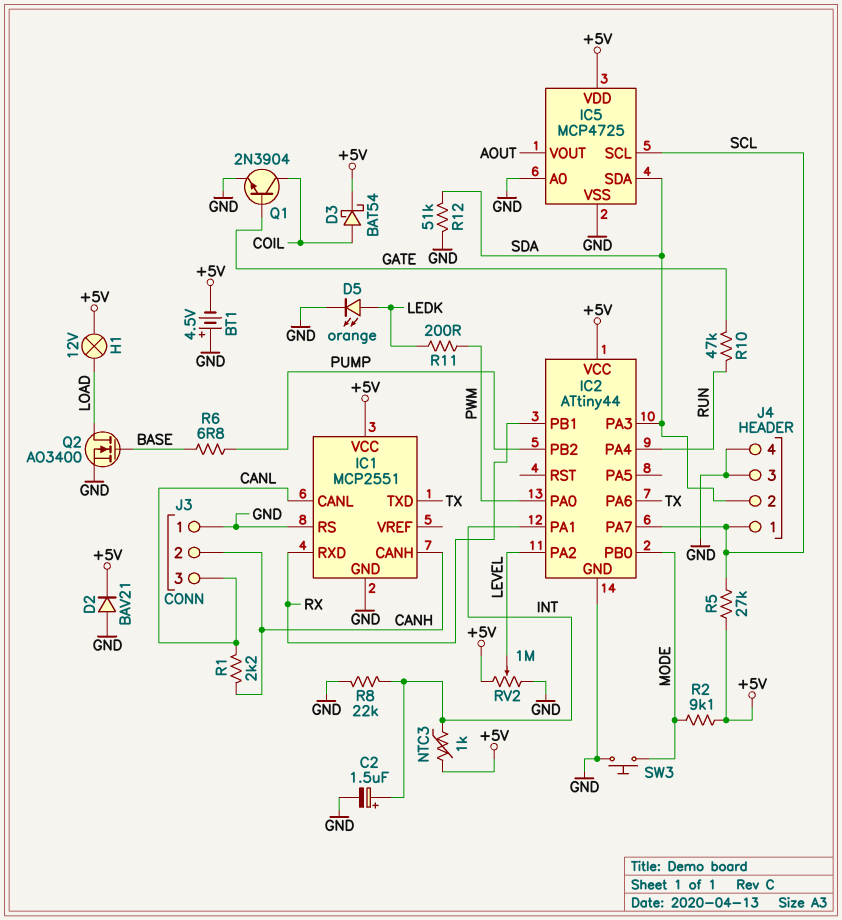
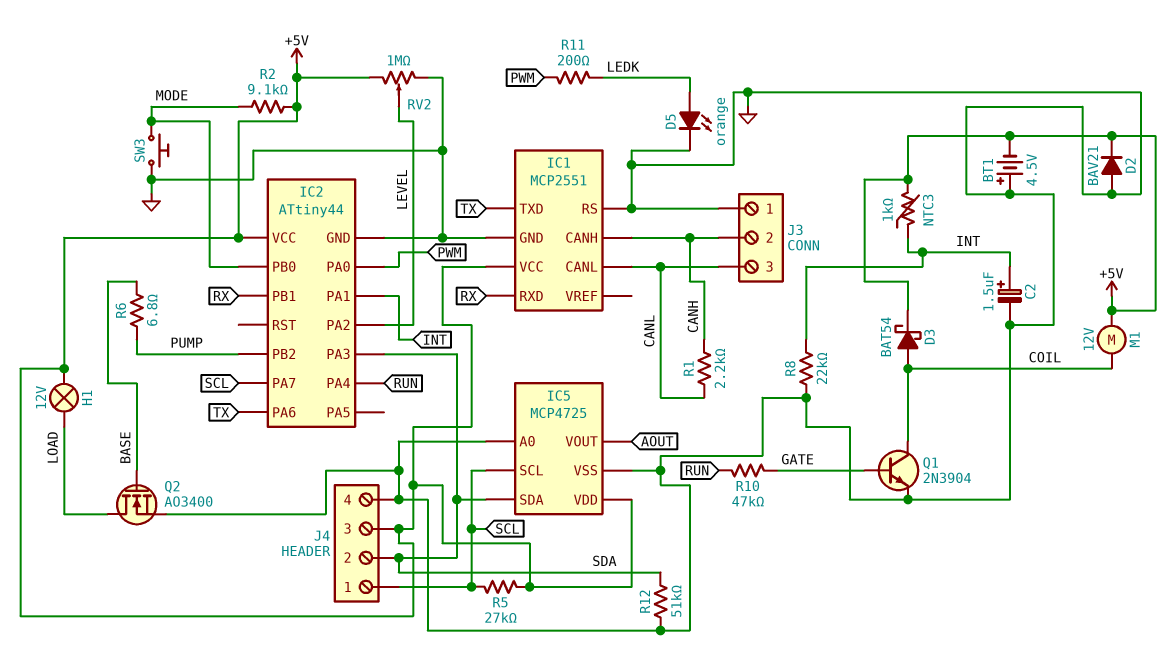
J4 pin 3: GND -> +5V
M1: none -> motor 12V (+5V, COIL)

